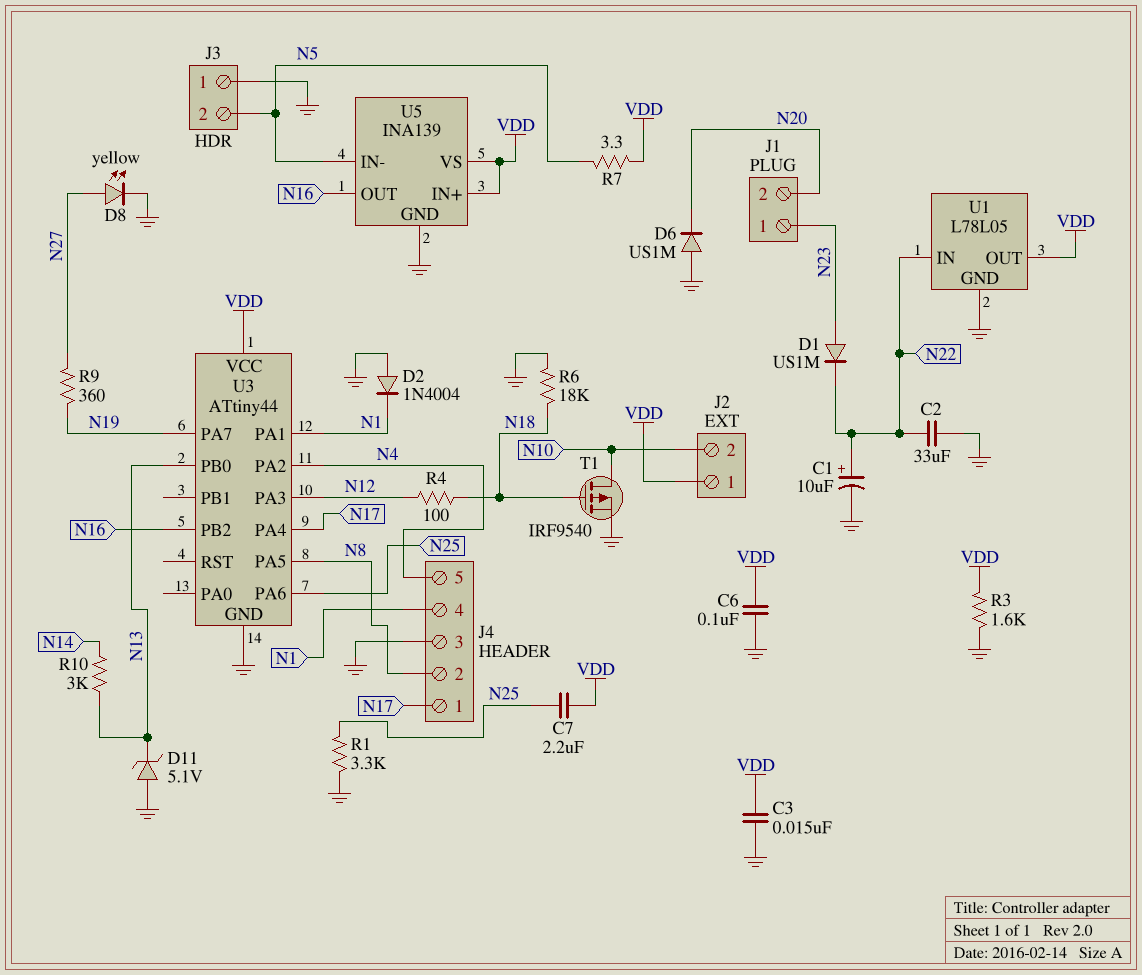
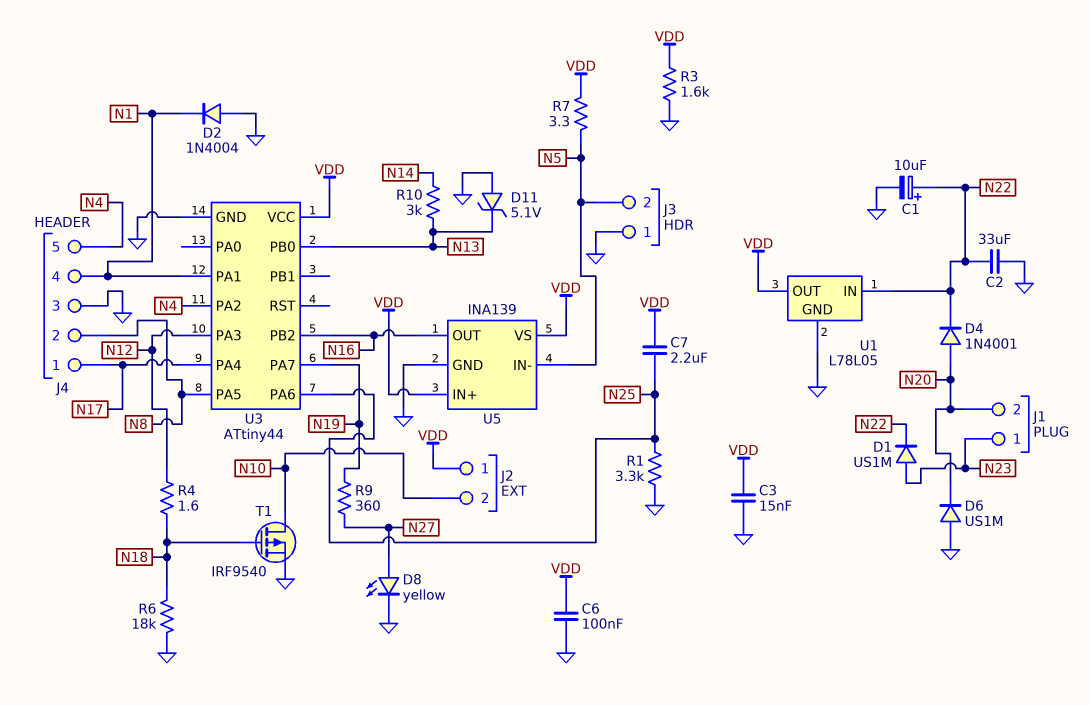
D4: none -> diode 1N4001 (A N20, K N22)
R4: 100 (N12, N18) -> 1.6 (N12, N18)

